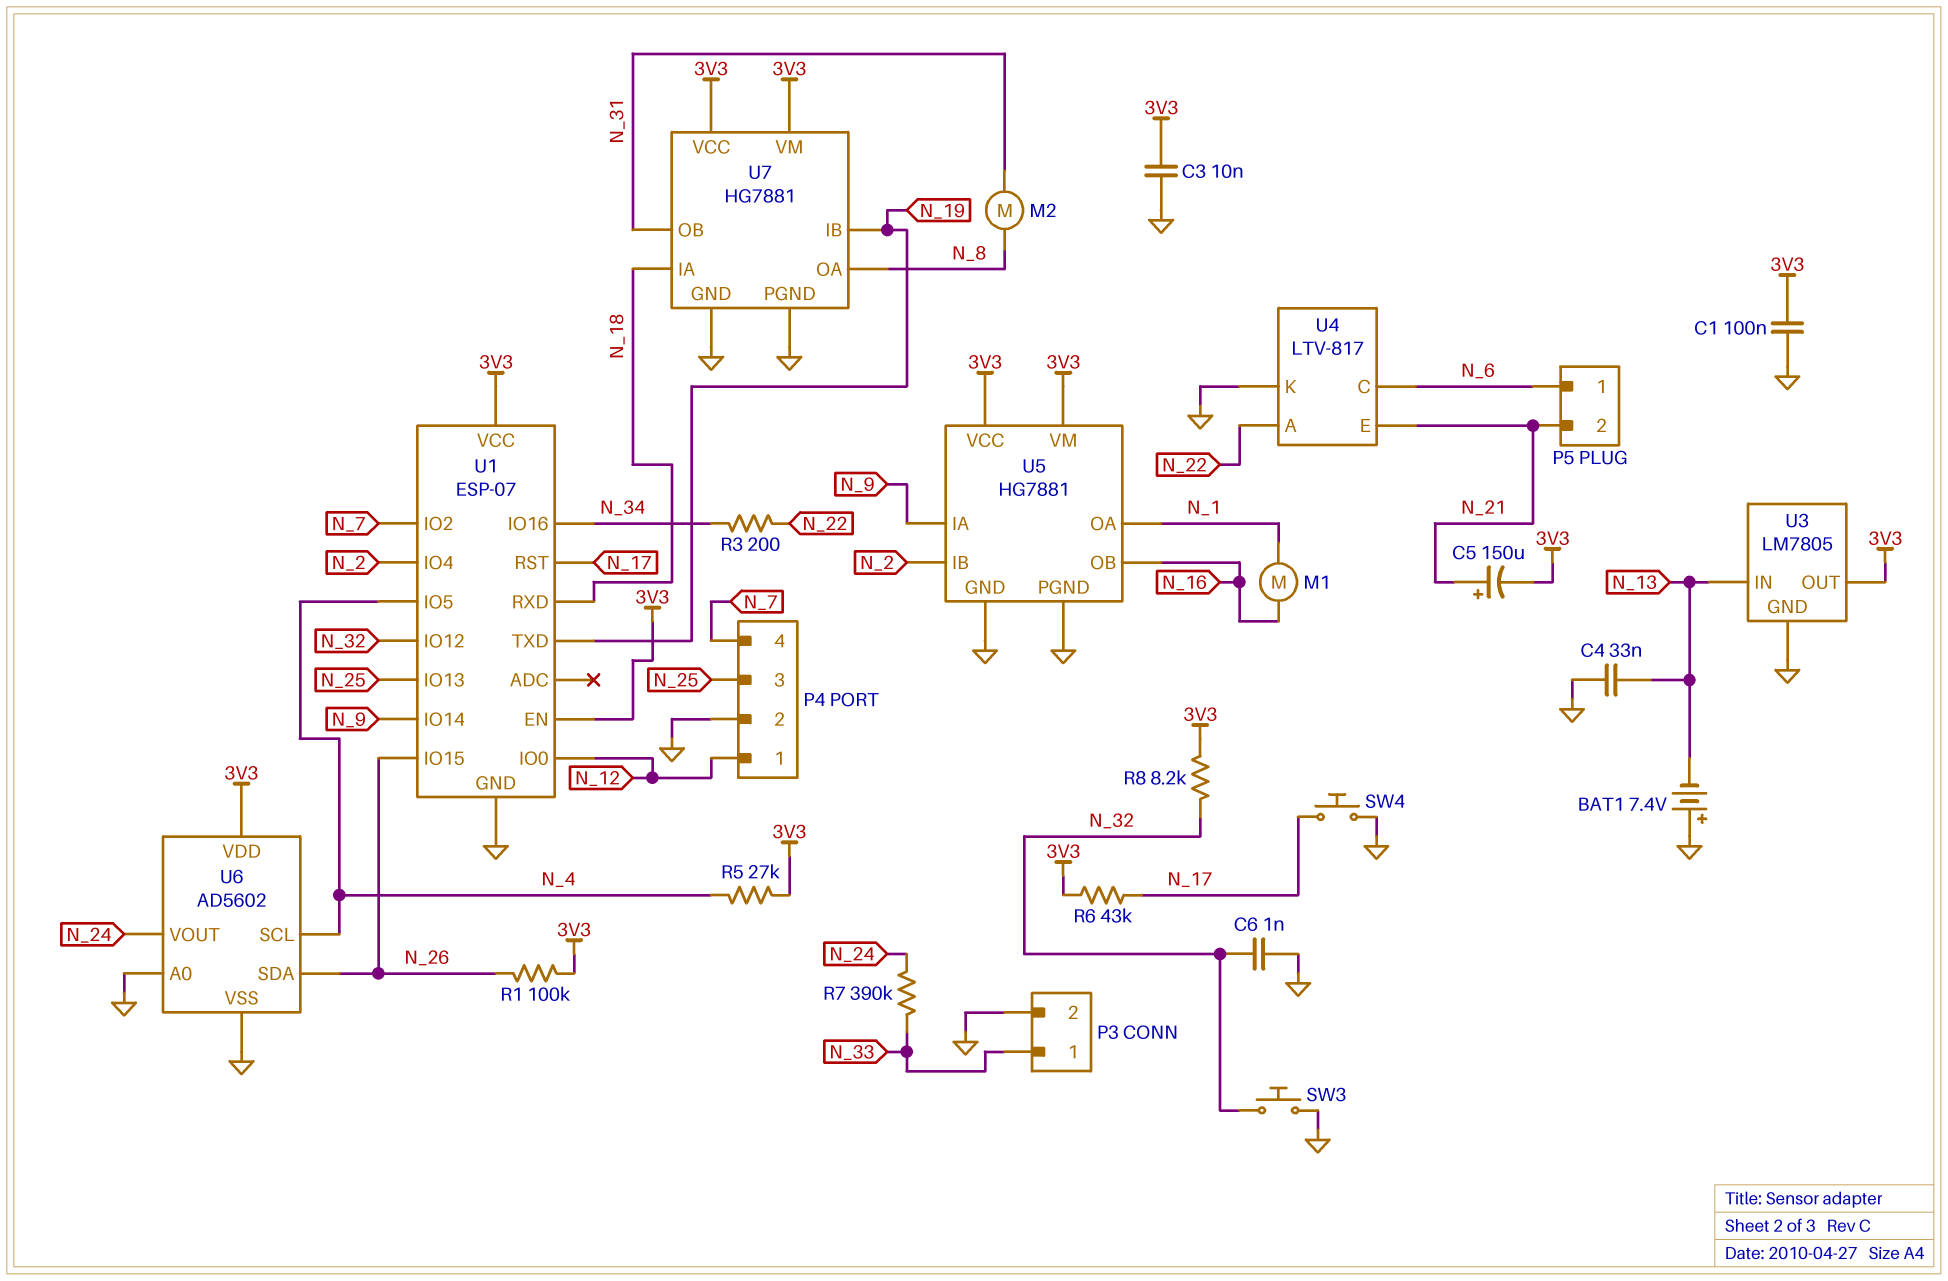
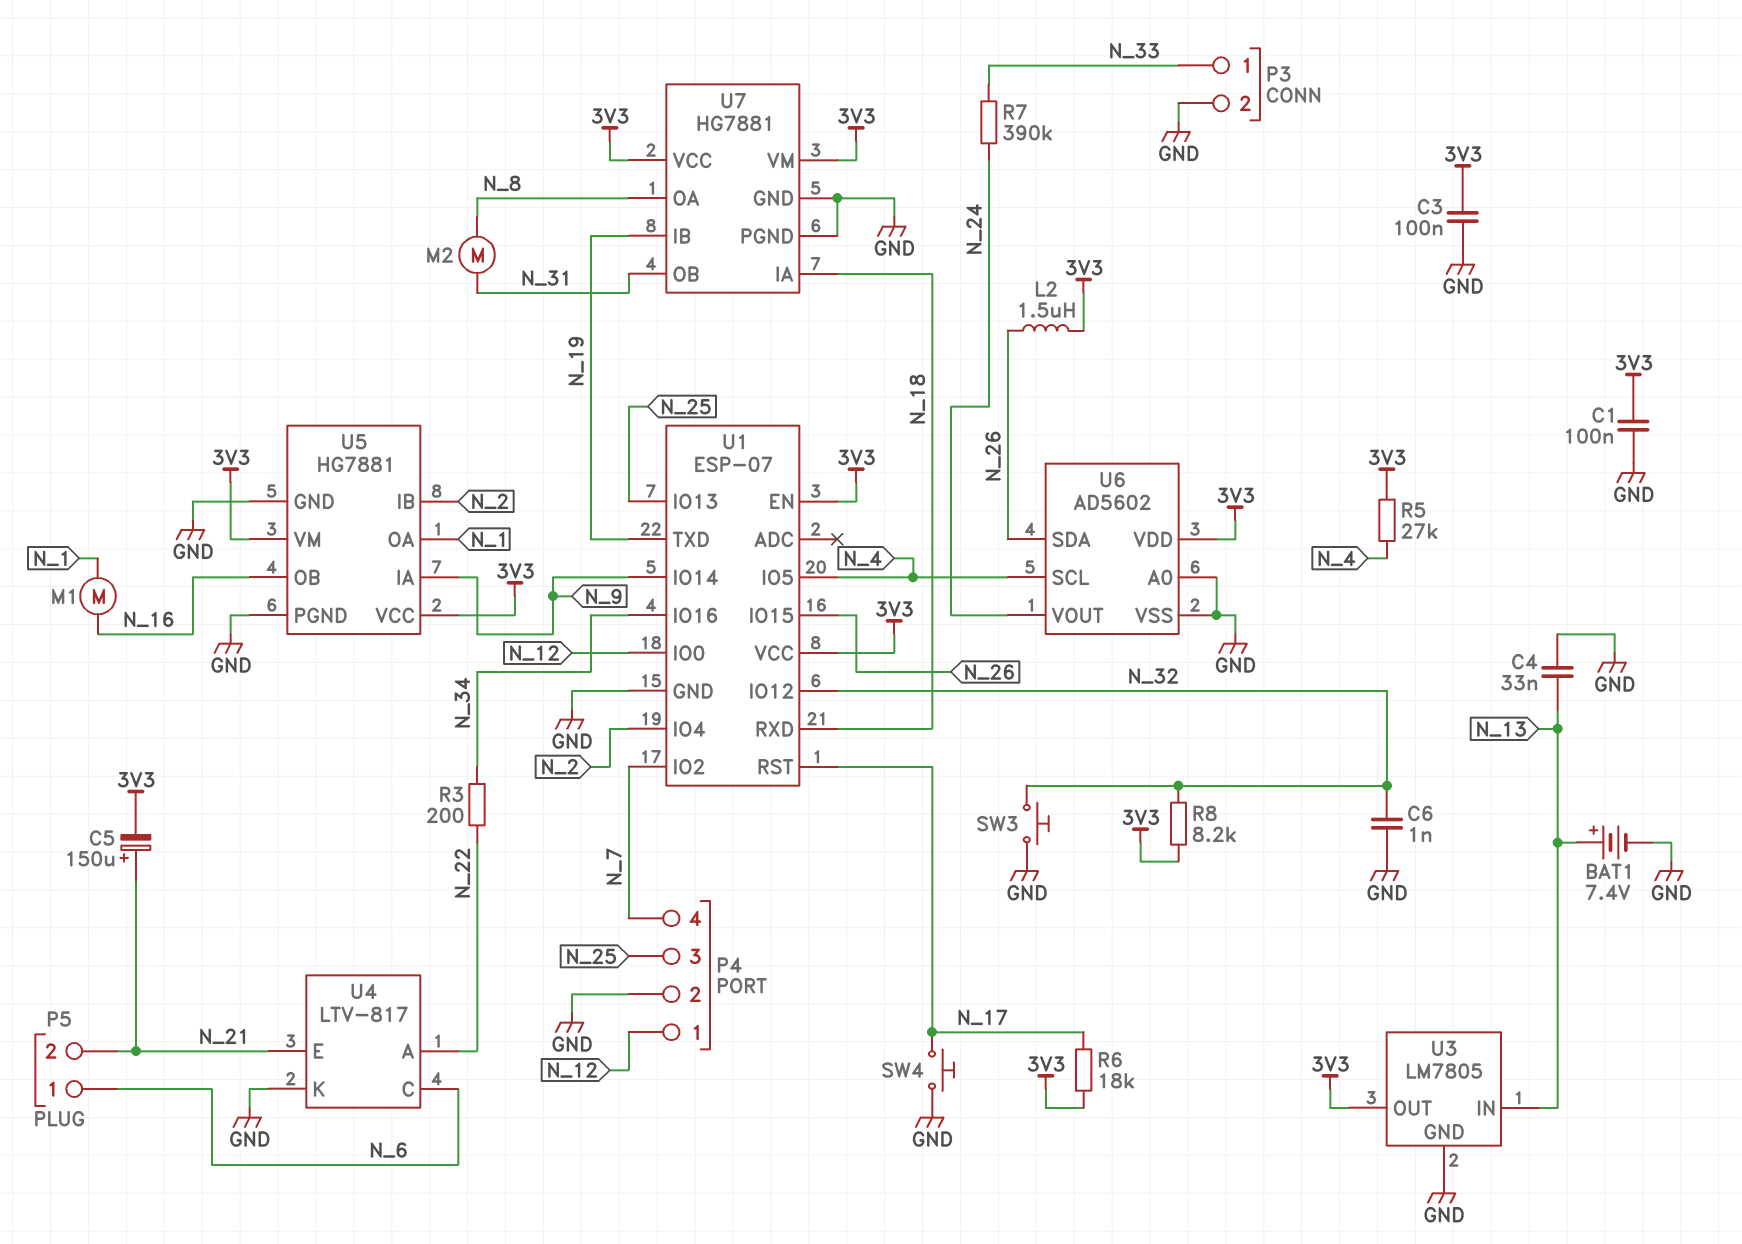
BAT1: 7.4V (plus GND, minus N_13) -> 7.4V (plus N_13, minus GND)
C3: 10nF (3V3, GND) -> 100nF (3V3, GND)
L2: none -> 1.5uH (3V3, N_26)
R1: 100k (3V3, N_26) -> none
R6: 43k (3V3, N_17) -> 18k (3V3, N_17)

